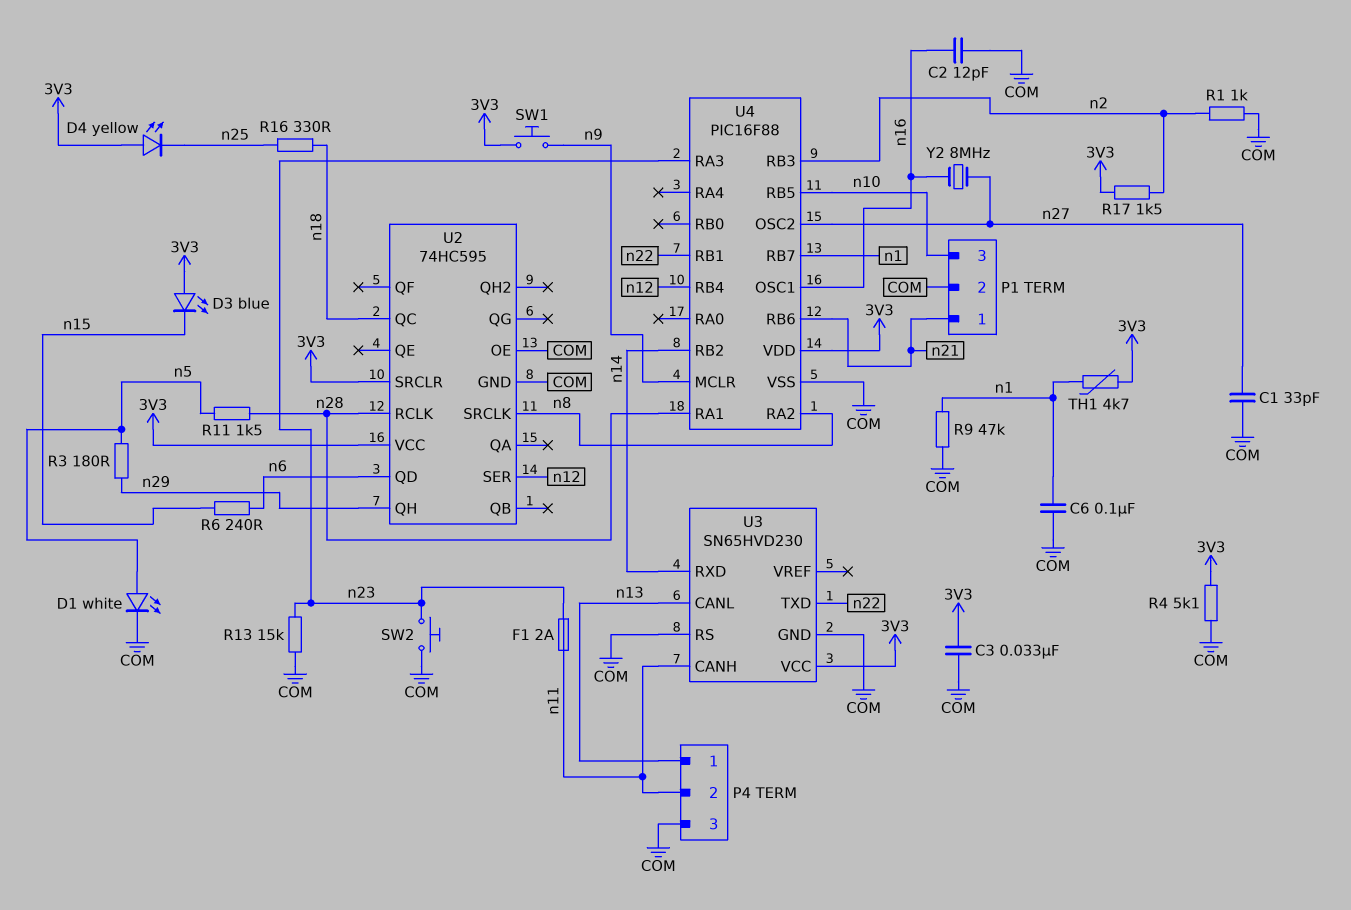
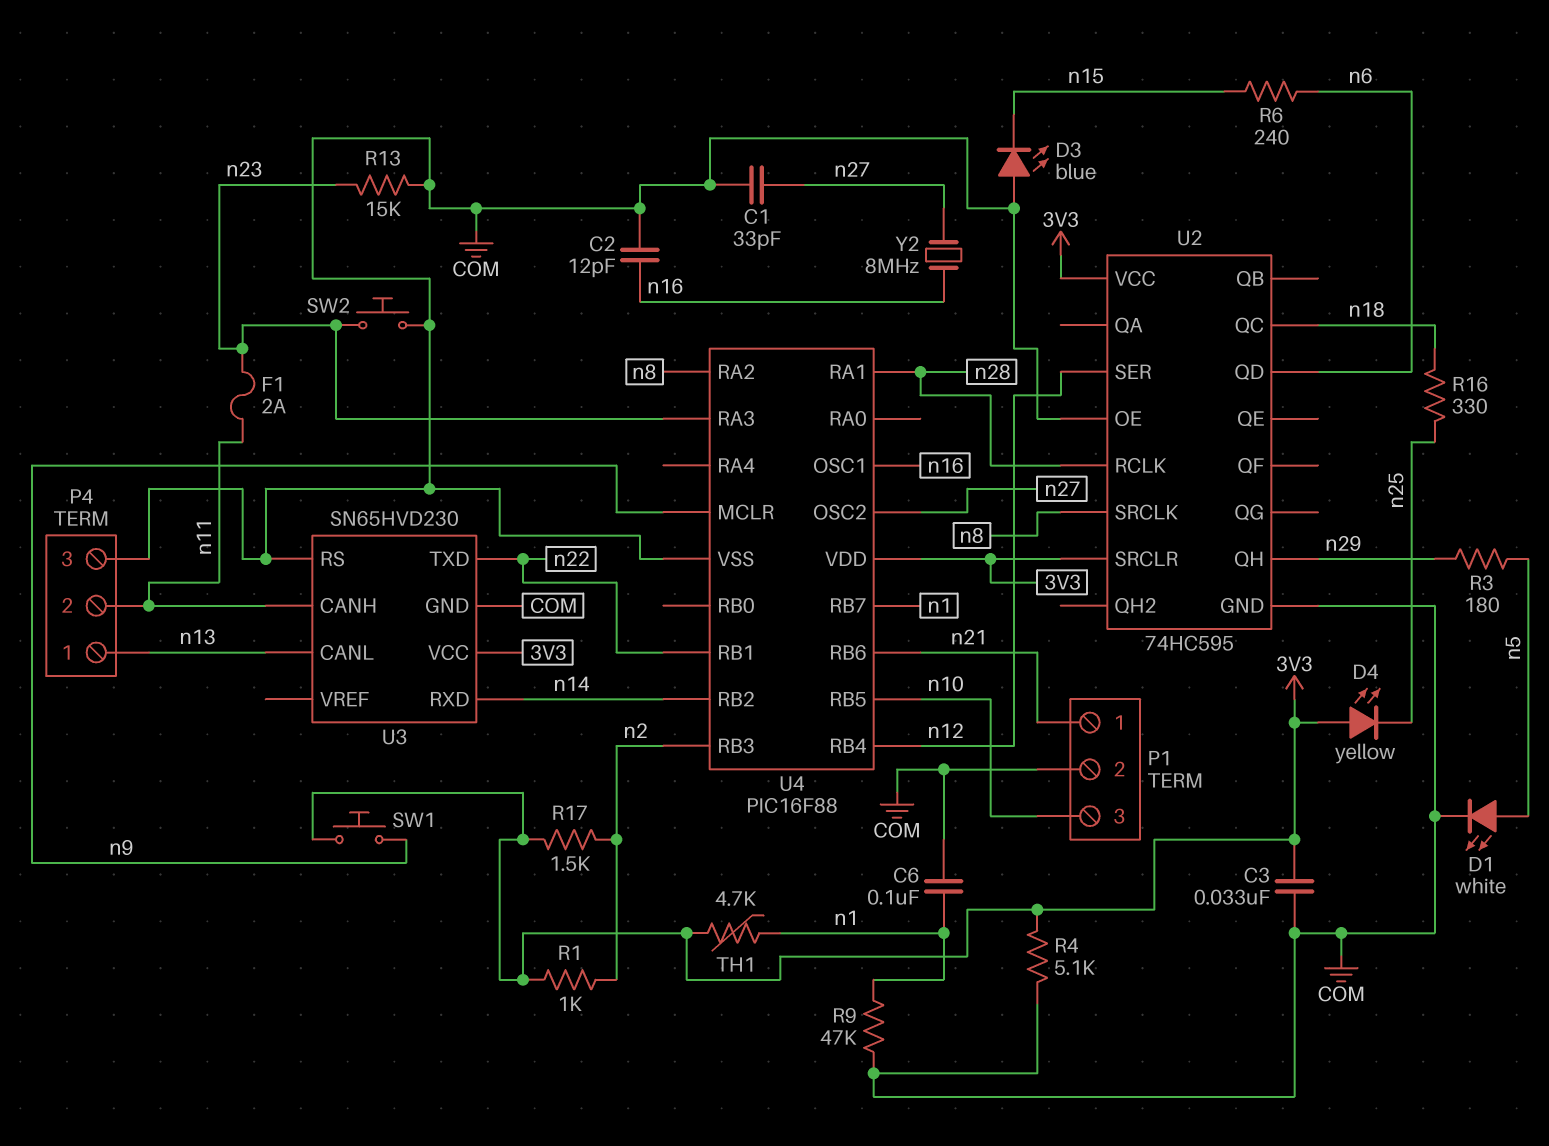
D3: LED blue (A 3V3, K n15) -> LED blue (A COM, K n15)
R1: 1k (COM, n2) -> 1k (3V3, n2)
R11: 1.5k (n5, n28) -> none

